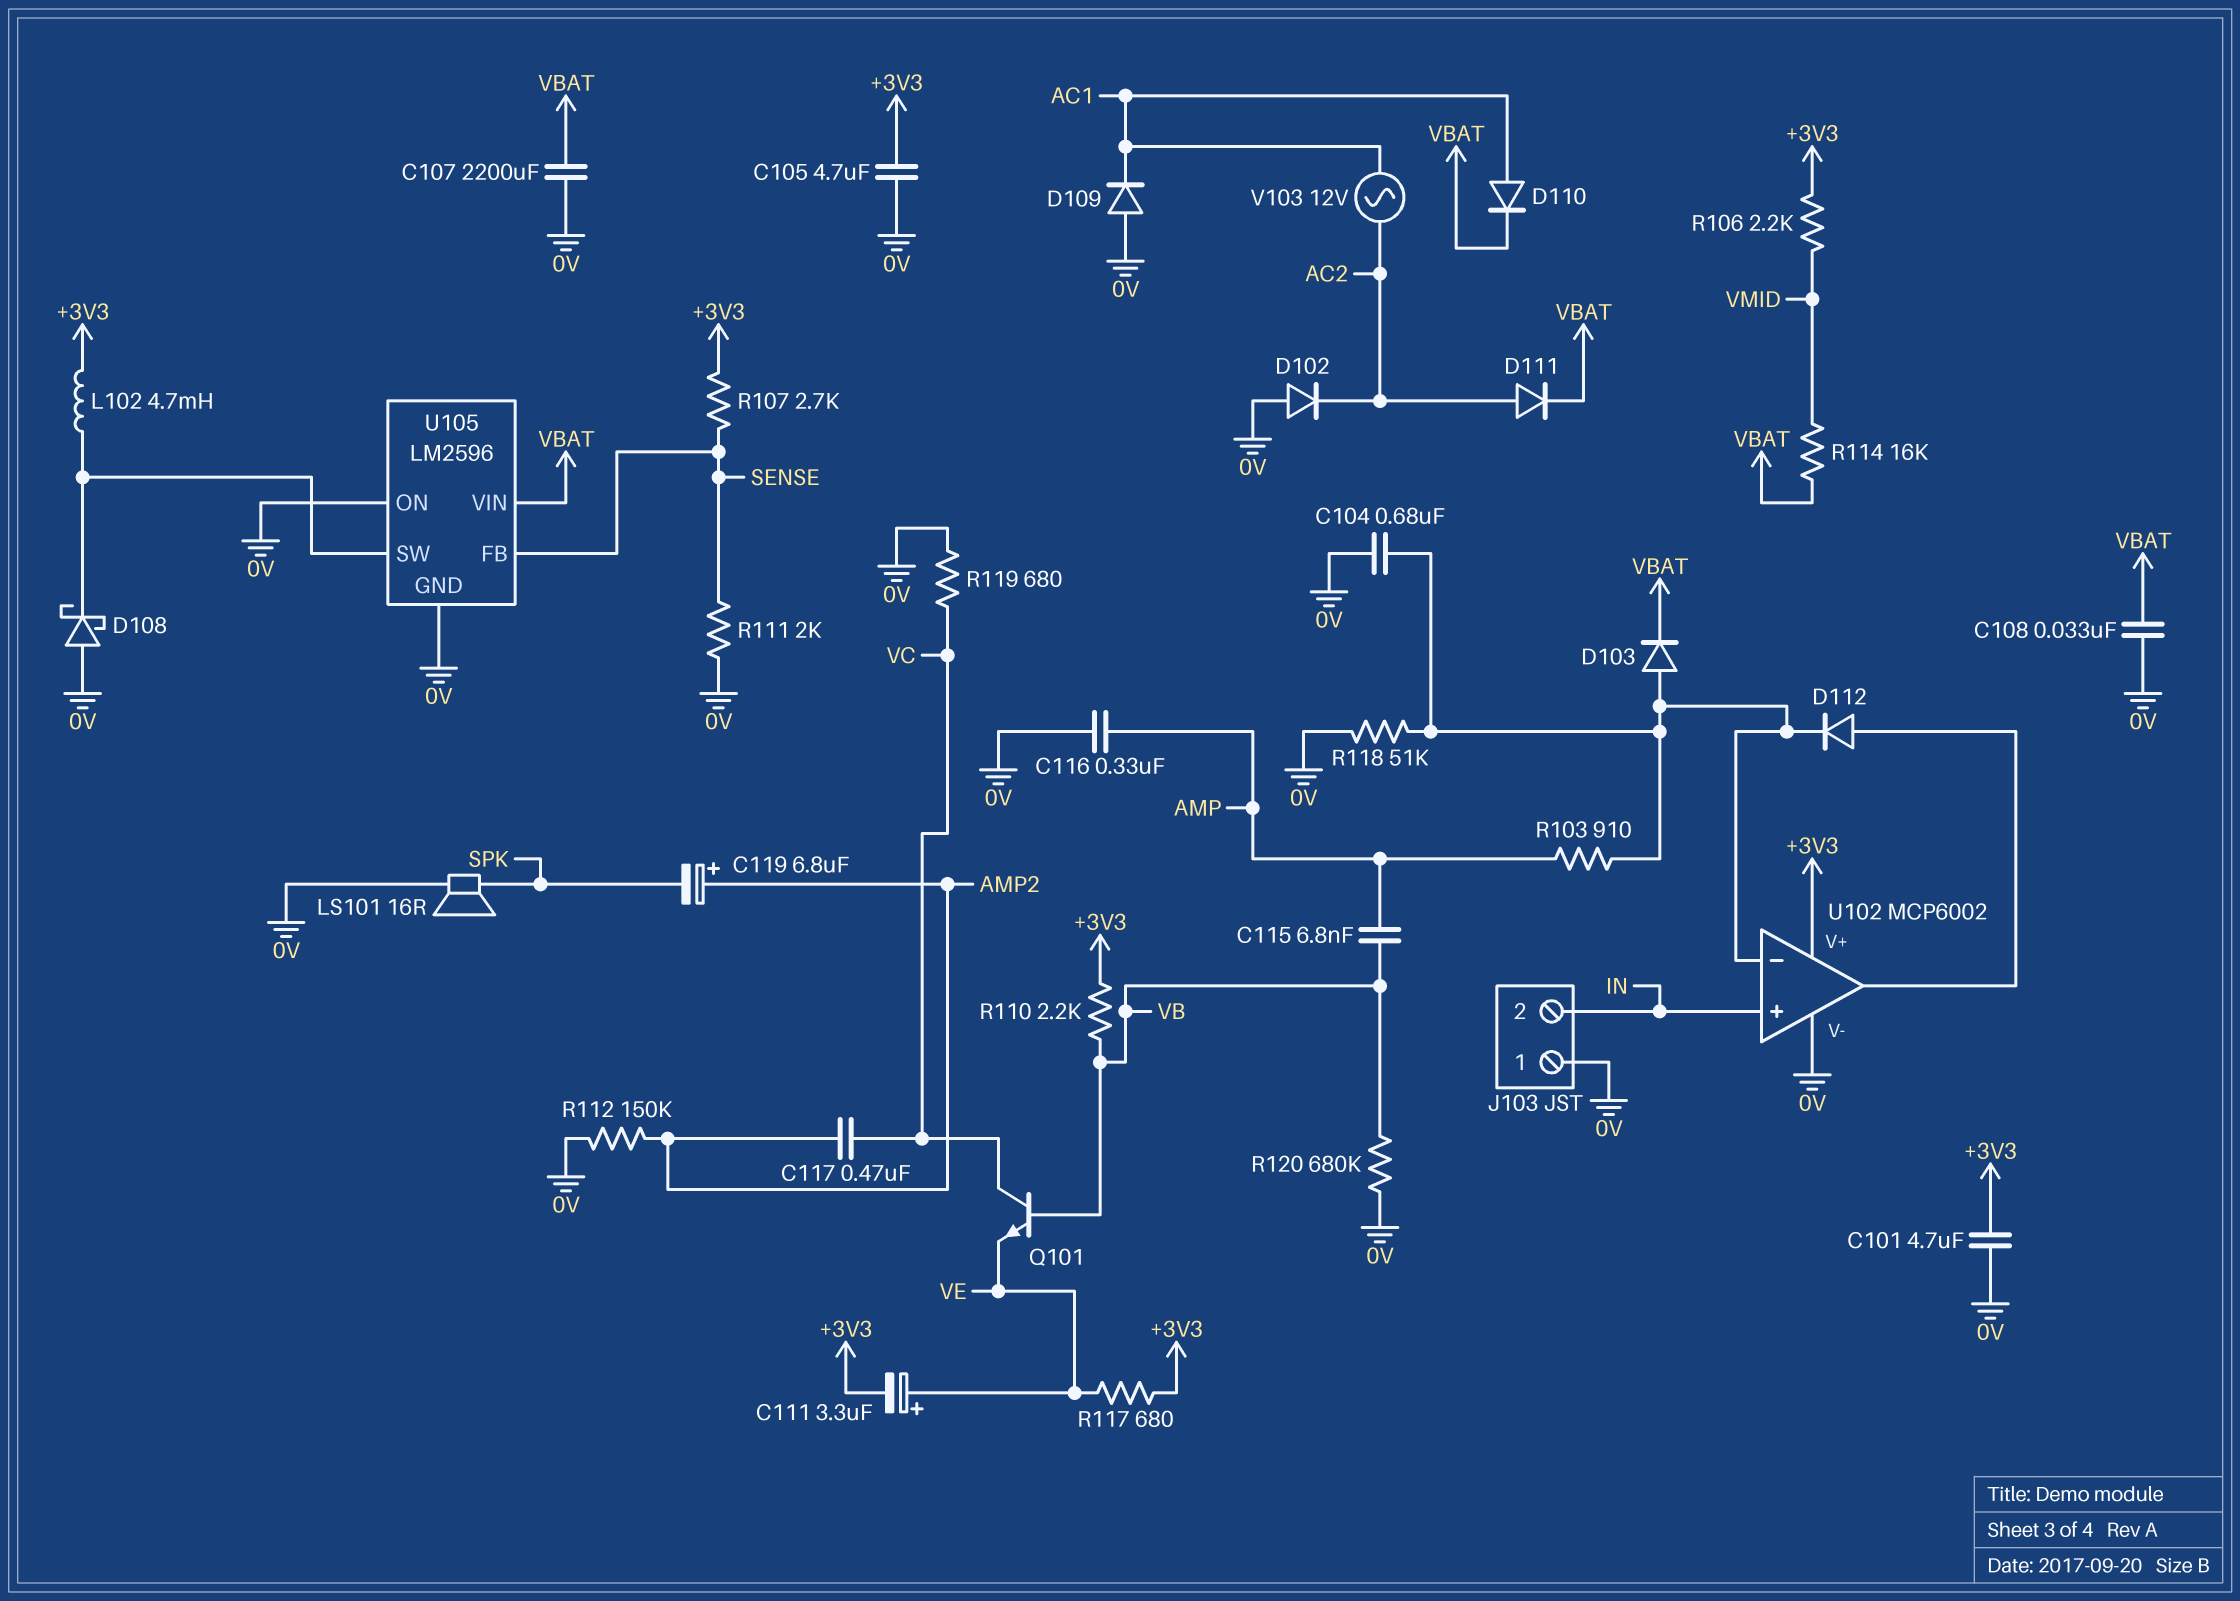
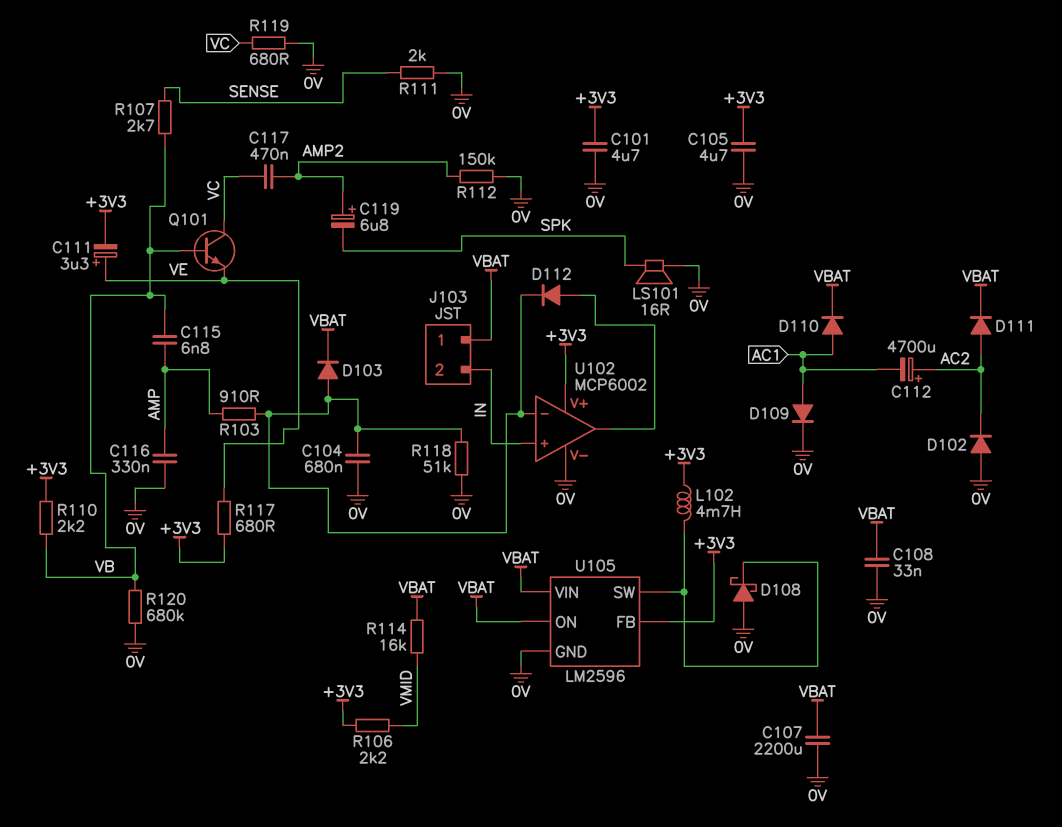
C112: none -> 4700uF (plus AC2, minus AC1)
D109: diode (A 0V, K AC1) -> diode (A AC1, K 0V)
J103 pin 1: 0V -> VBAT
R107: 2.7k (+3V3, SENSE) -> 2.7k (SENSE, VB)
U105 pin FB: SENSE -> +3V3
U105 pin ON: 0V -> VBAT
V103: AC 12V (AC1, AC2) -> none

